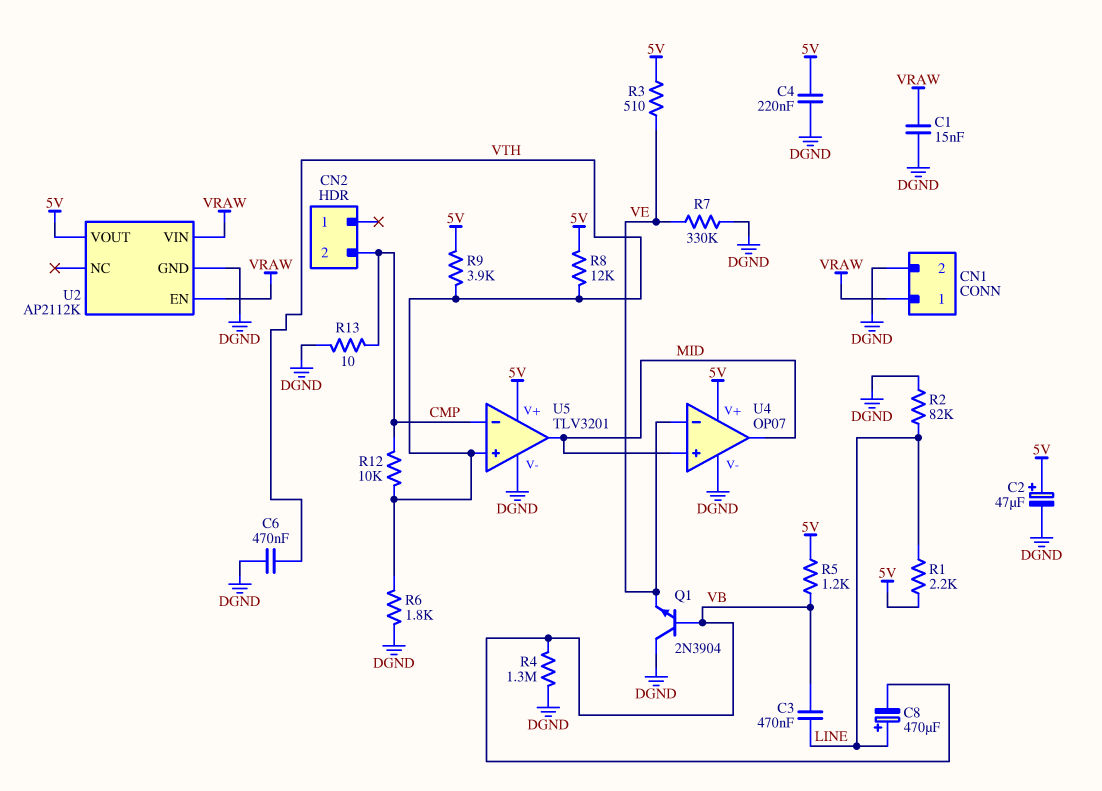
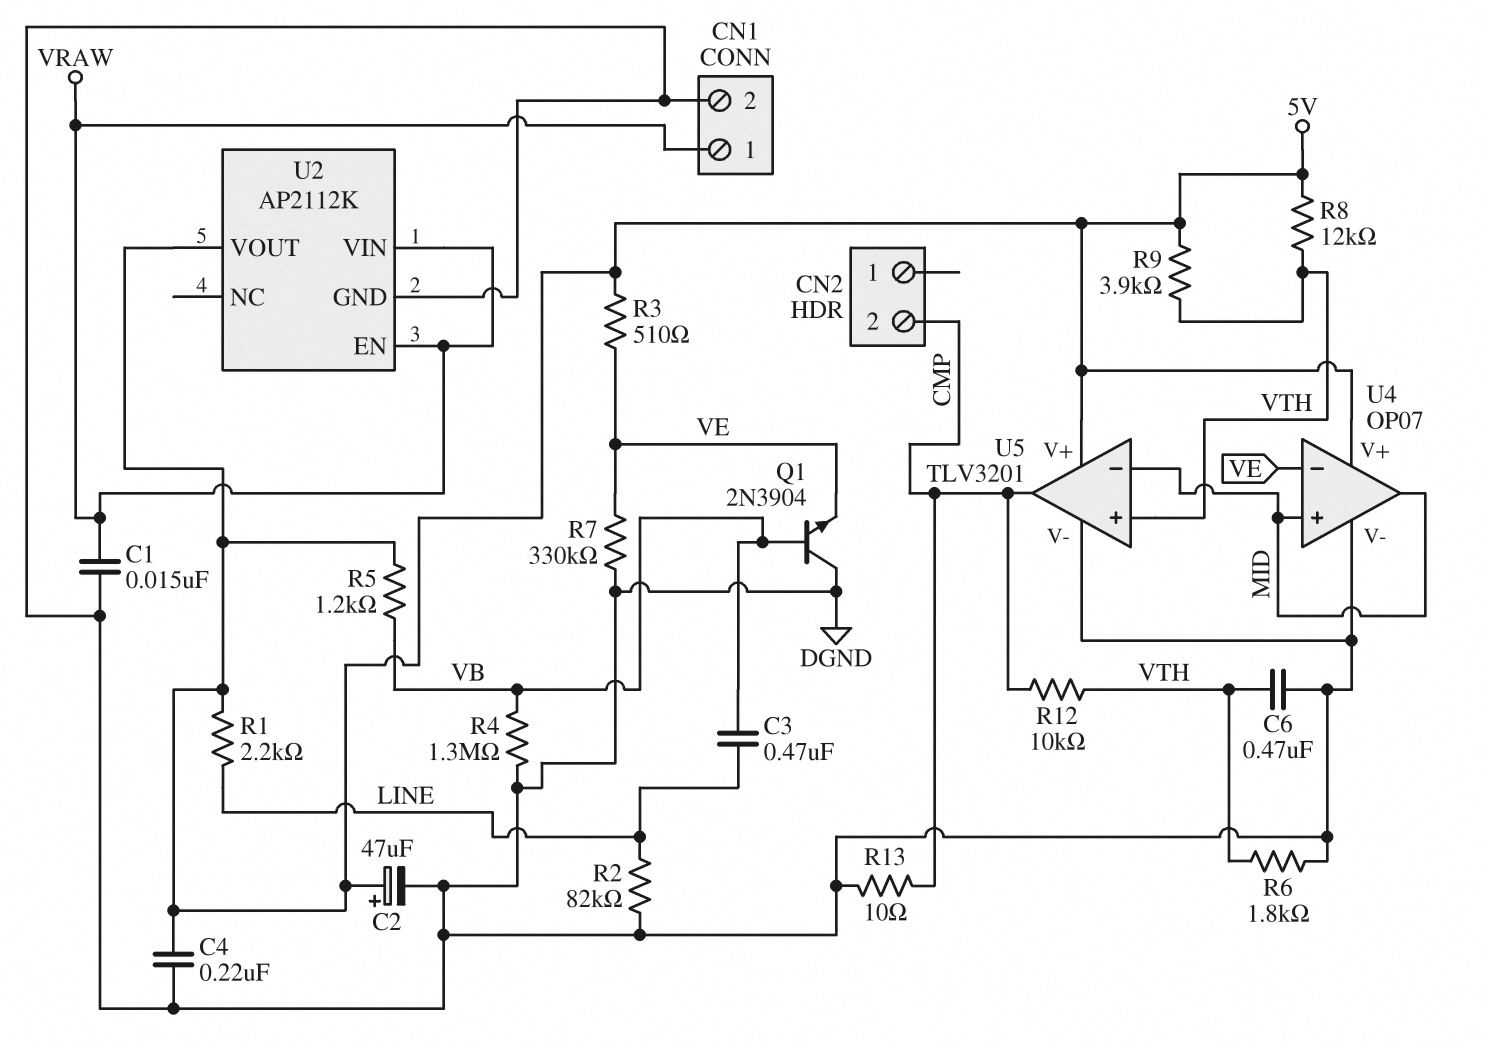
C8: 470uF (plus LINE, minus VB) -> none
U5 pin in-: CMP -> MID
U5 pin out: MID -> CMP

